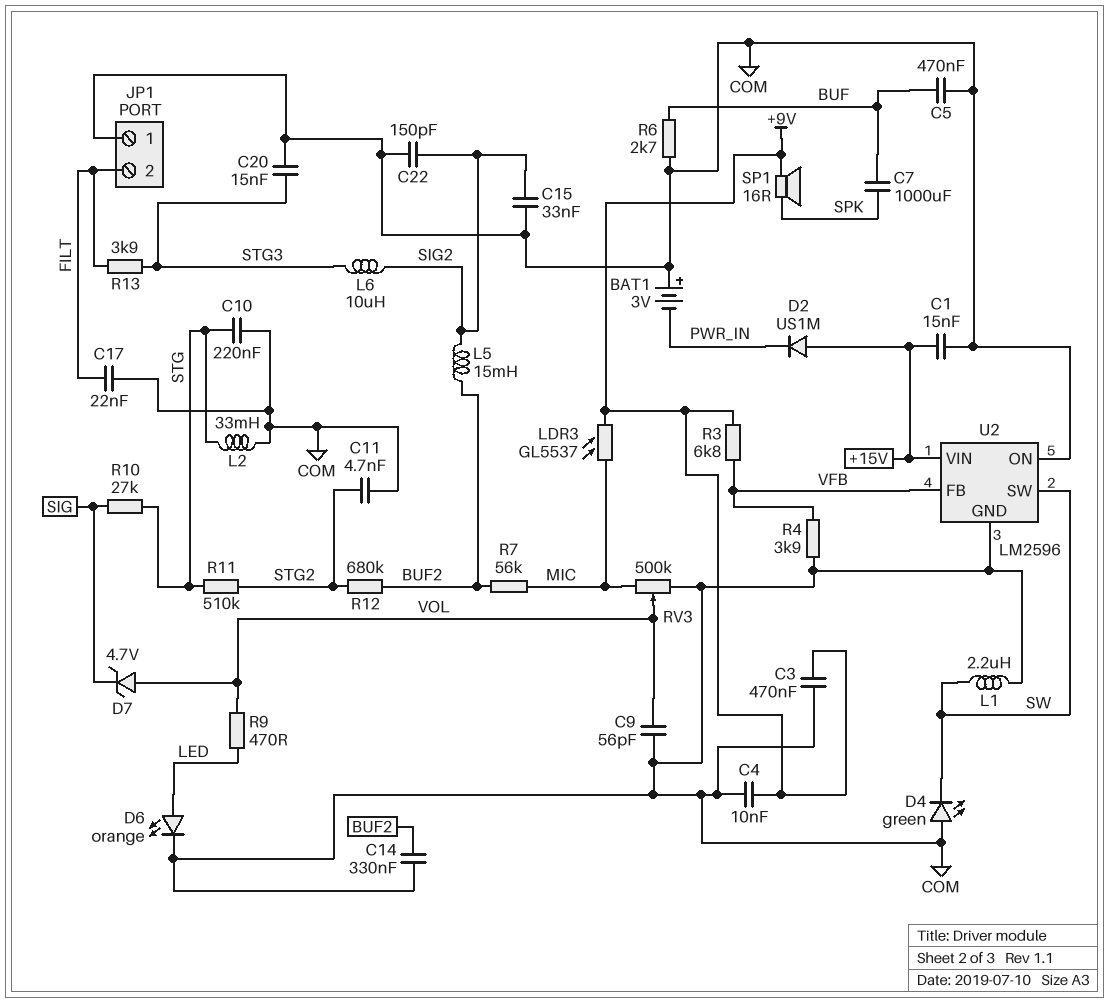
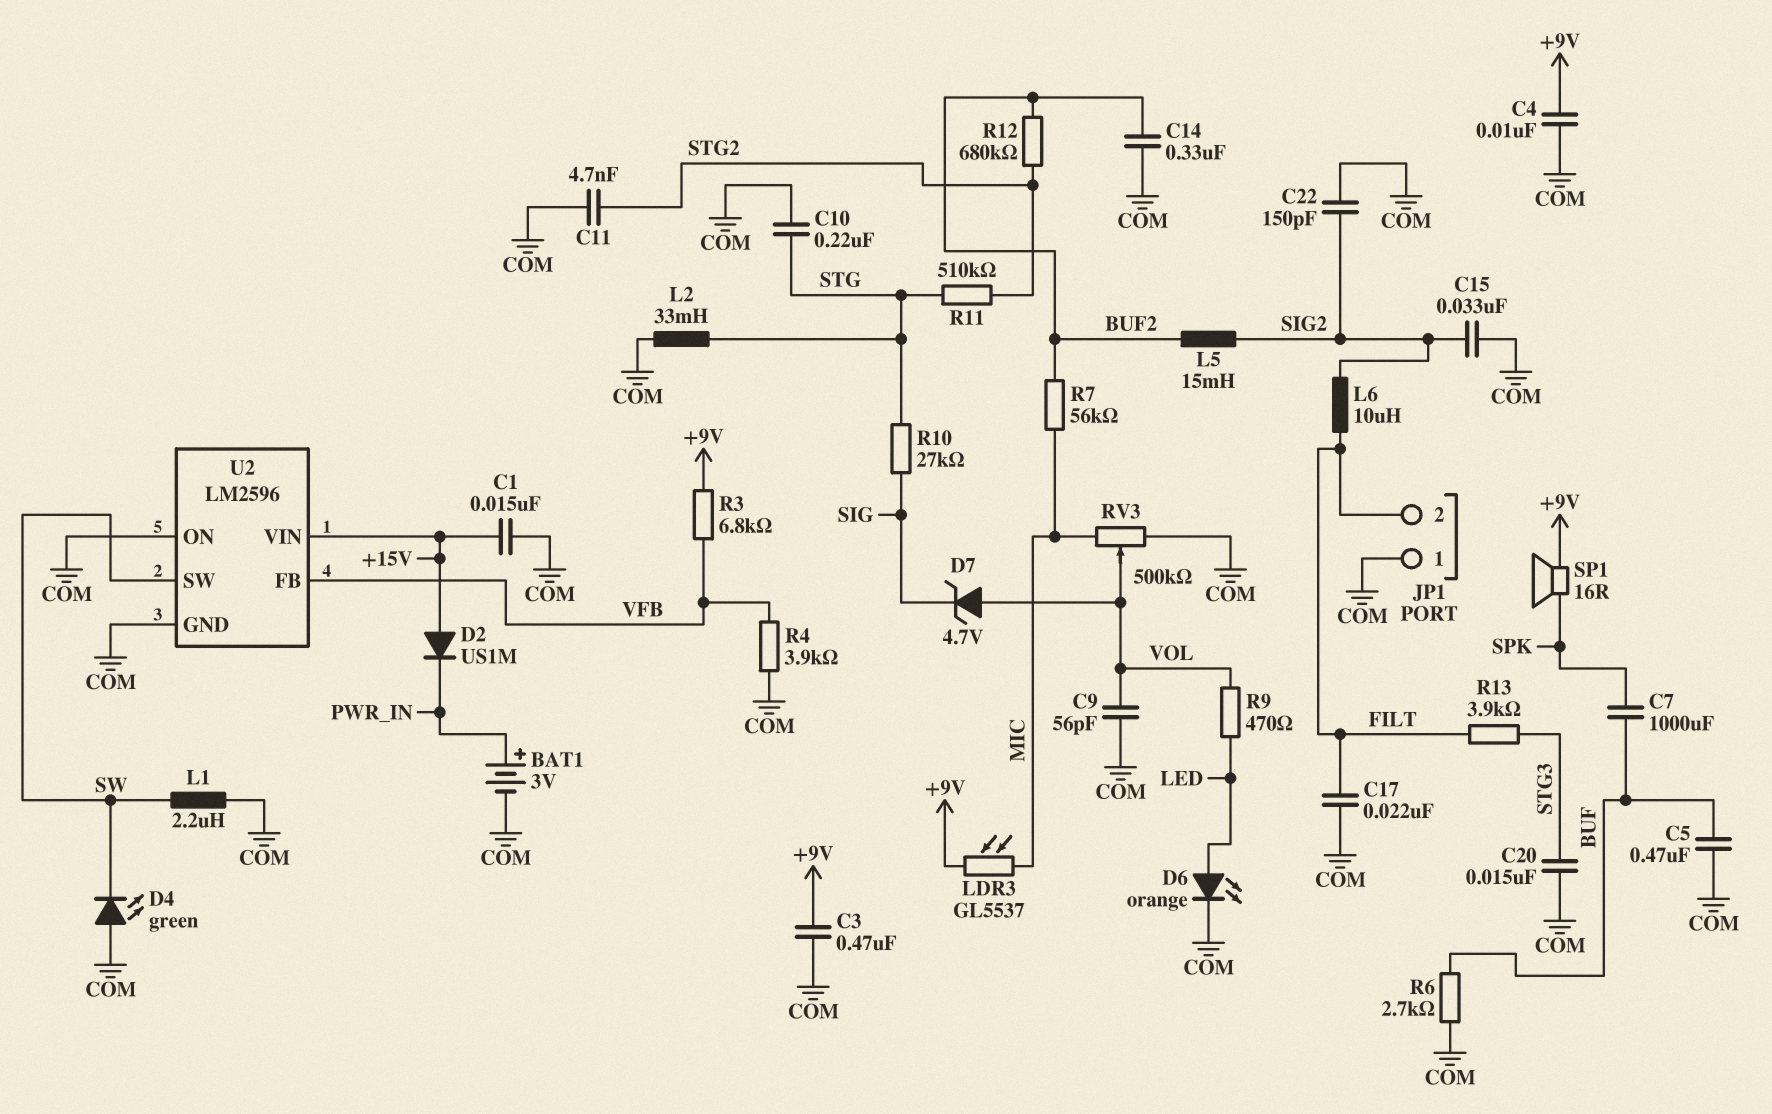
BAT1: 3V (plus COM, minus PWR_IN) -> 3V (plus PWR_IN, minus COM)
L6: 10uH (SIG2, STG3) -> 10uH (FILT, SIG2)

